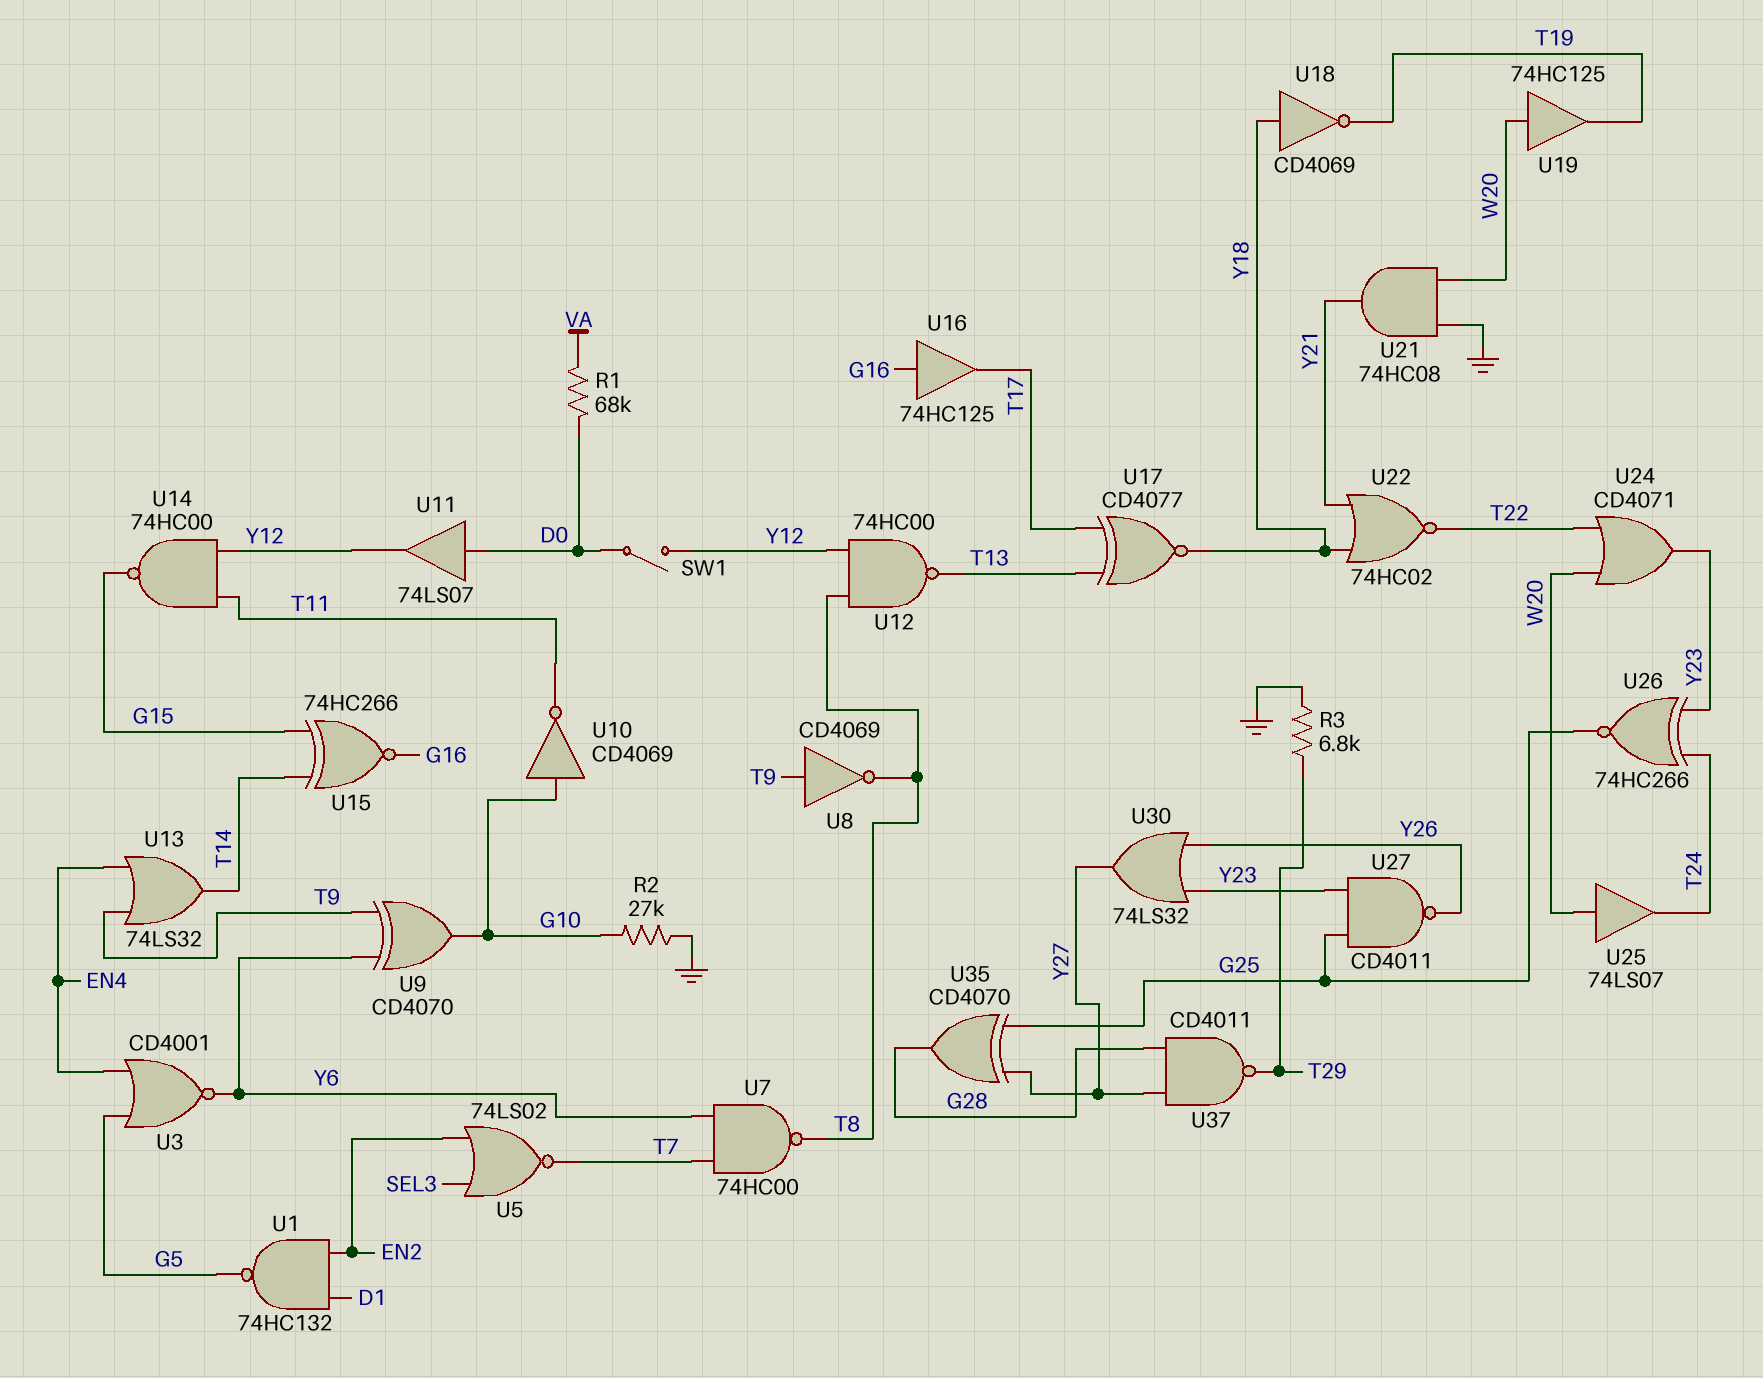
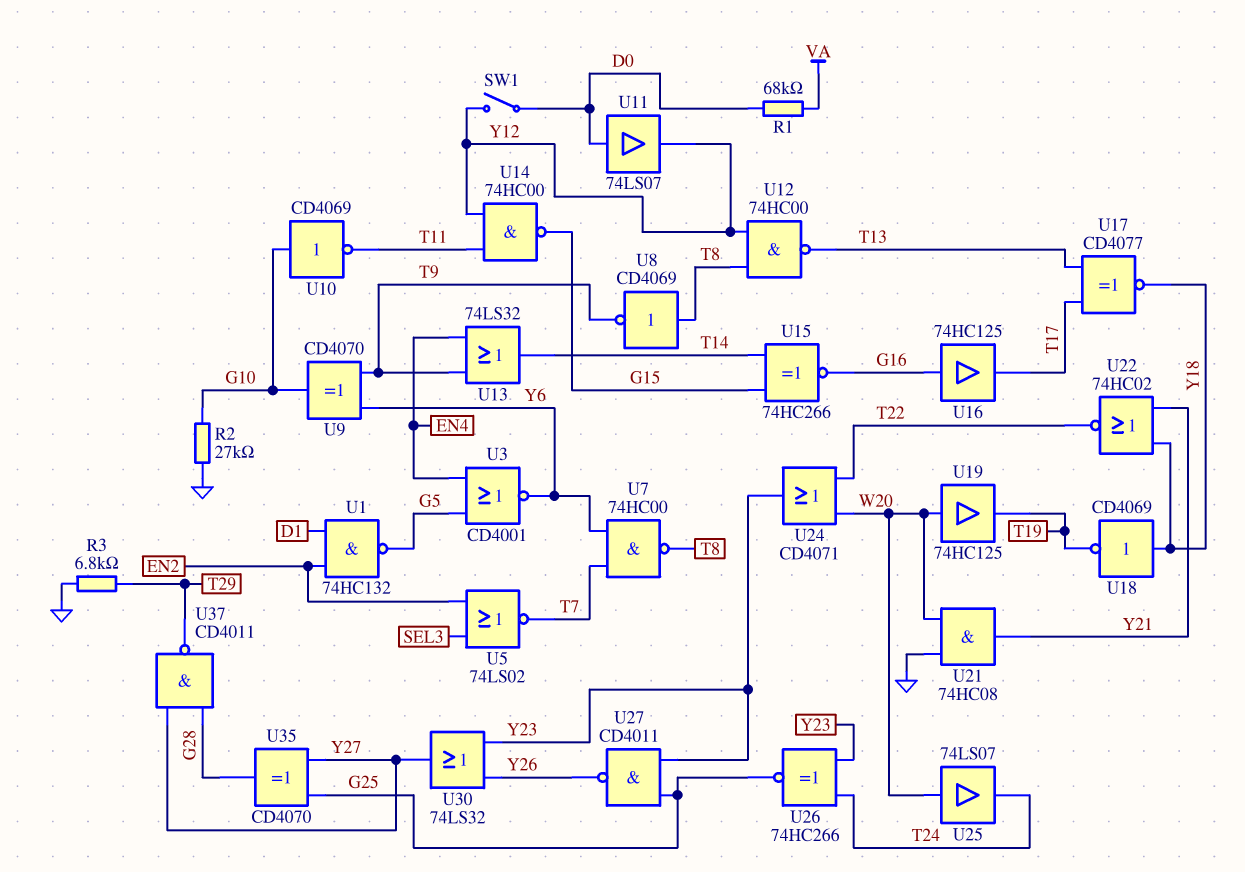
U8: NOT CD4069 (in T9, out T8) -> NOT CD4069 (in T8, out T9)

